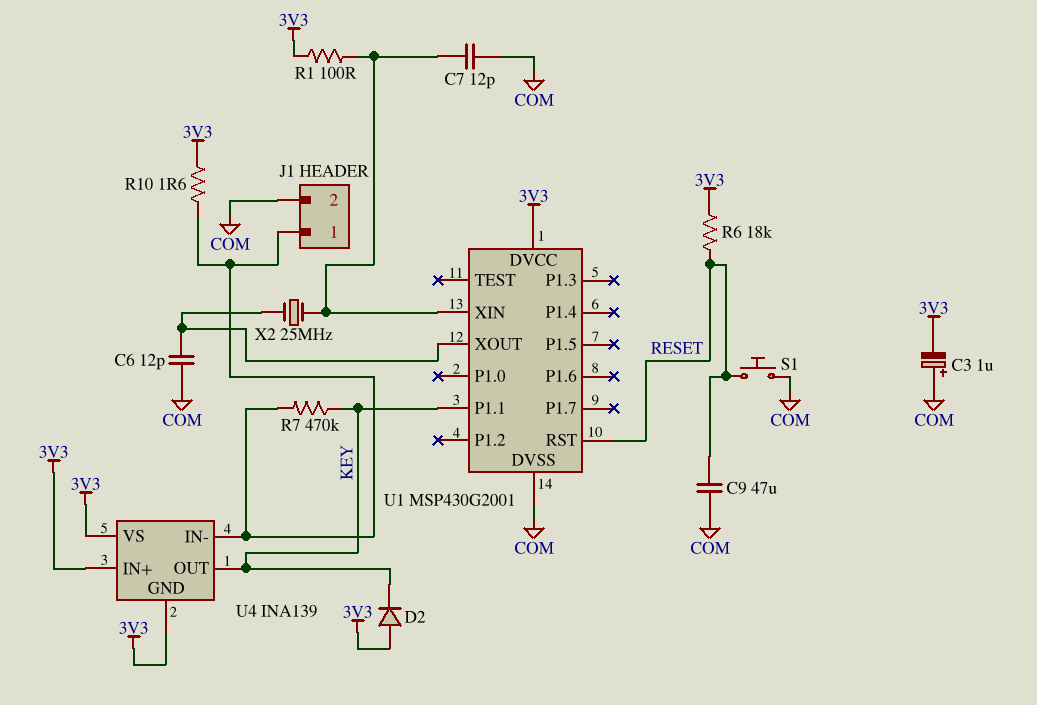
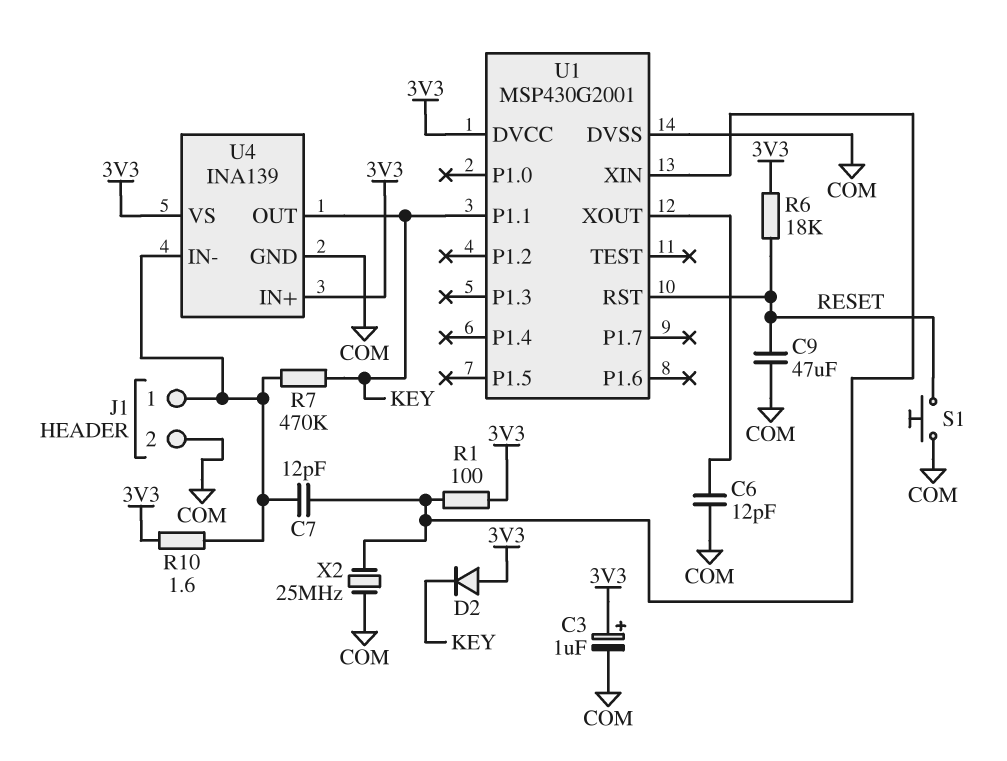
C3: 1uF (plus COM, minus 3V3) -> 1uF (plus 3V3, minus COM)
C7: 12pF (COM, U1/XIN) -> 12pF (J1/1, U1/XIN)
U4 pin GND: 3V3 -> COM
X2: 25MHz (U1/XIN, U1/XOUT) -> 25MHz (COM, U1/XIN)

